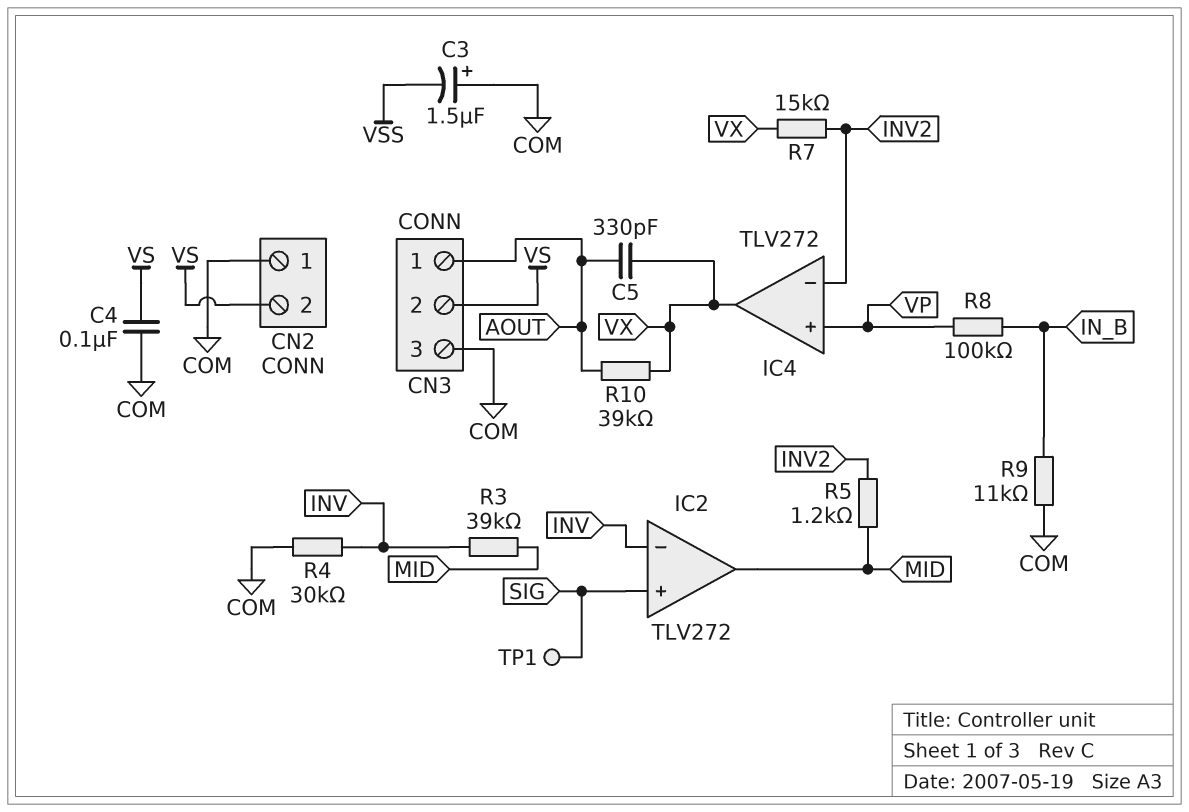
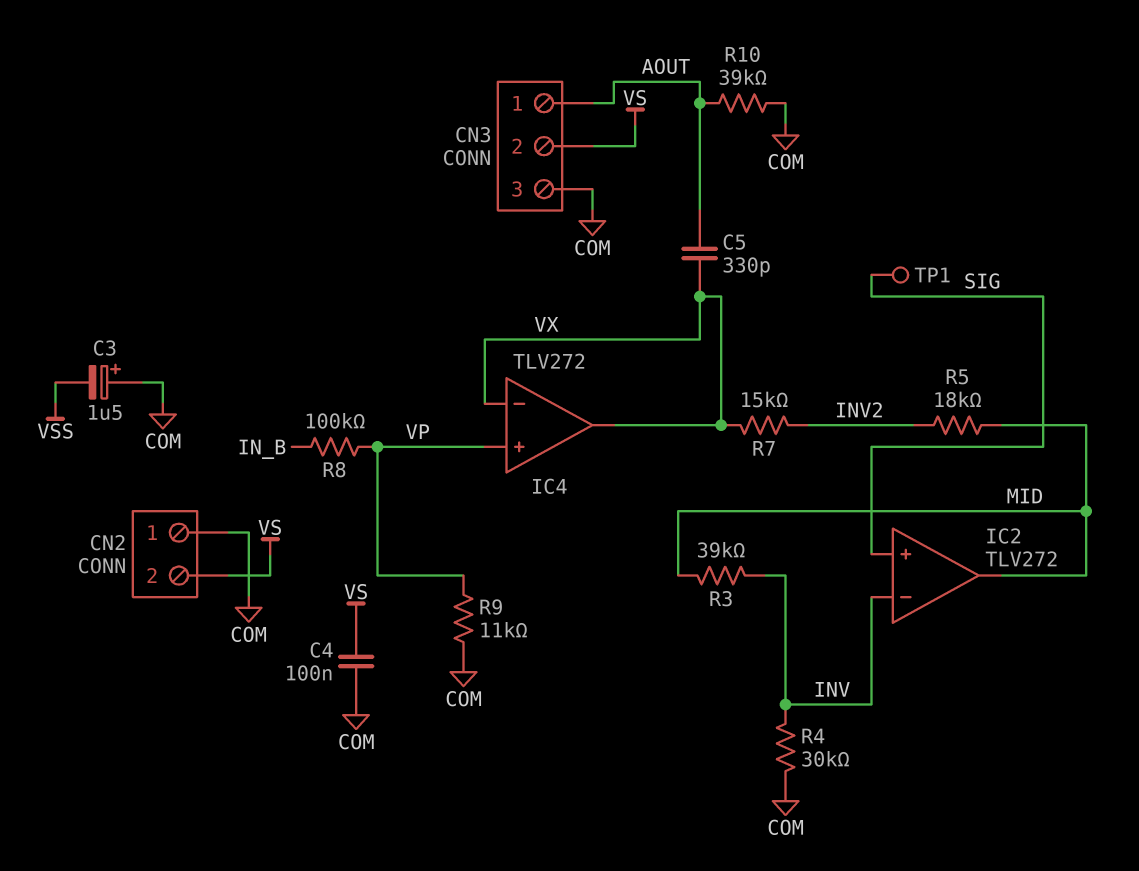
IC4 pin in-: INV2 -> VX
R5: 1.2k (INV2, MID) -> 18k (INV2, MID)
R9: 11k (COM, IN_B) -> 11k (COM, VP)
R10: 39k (AOUT, VX) -> 39k (AOUT, COM)

